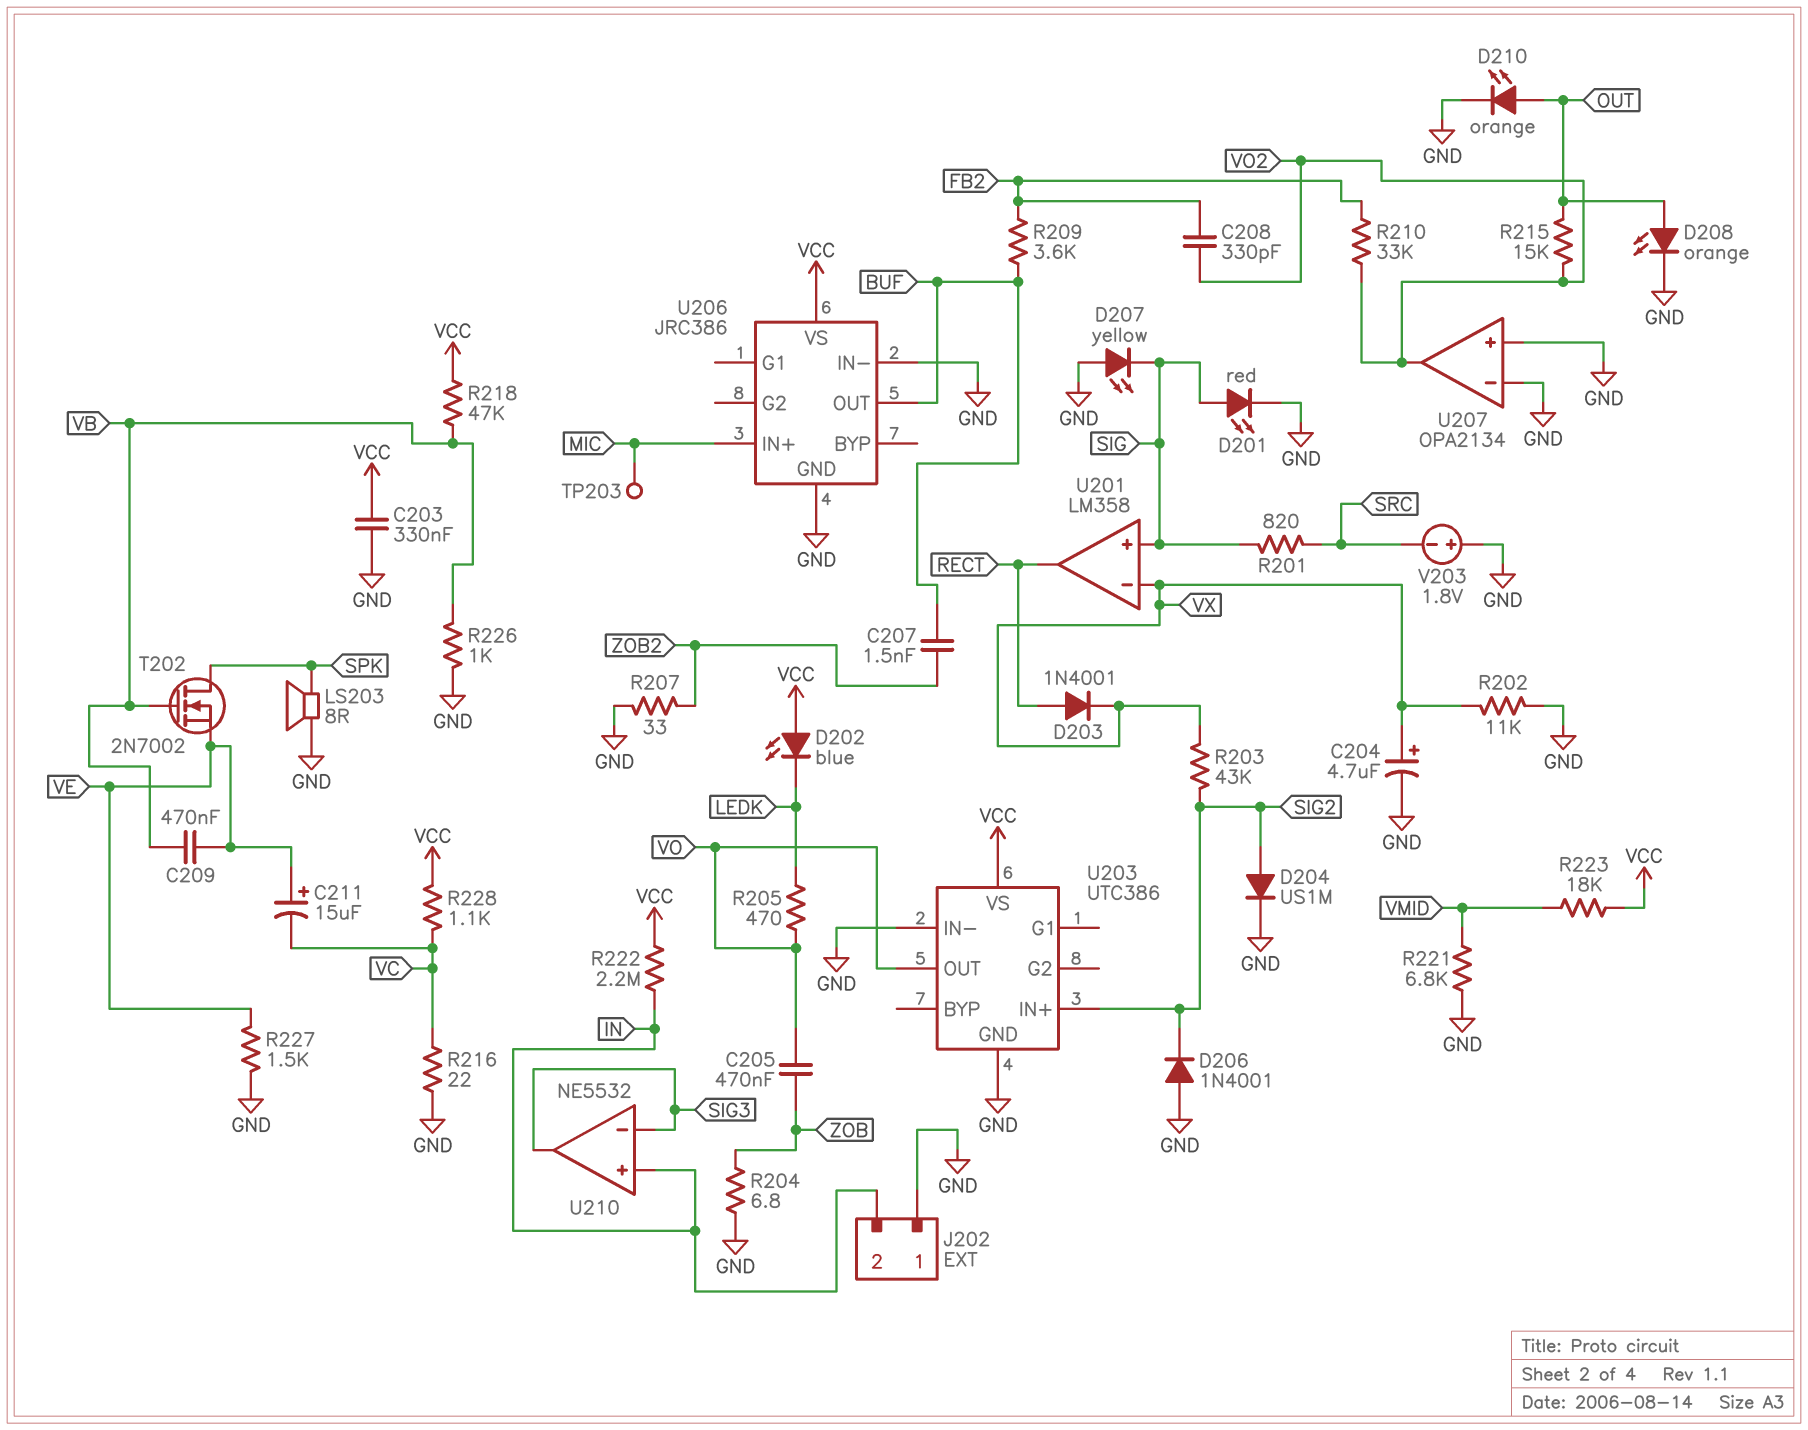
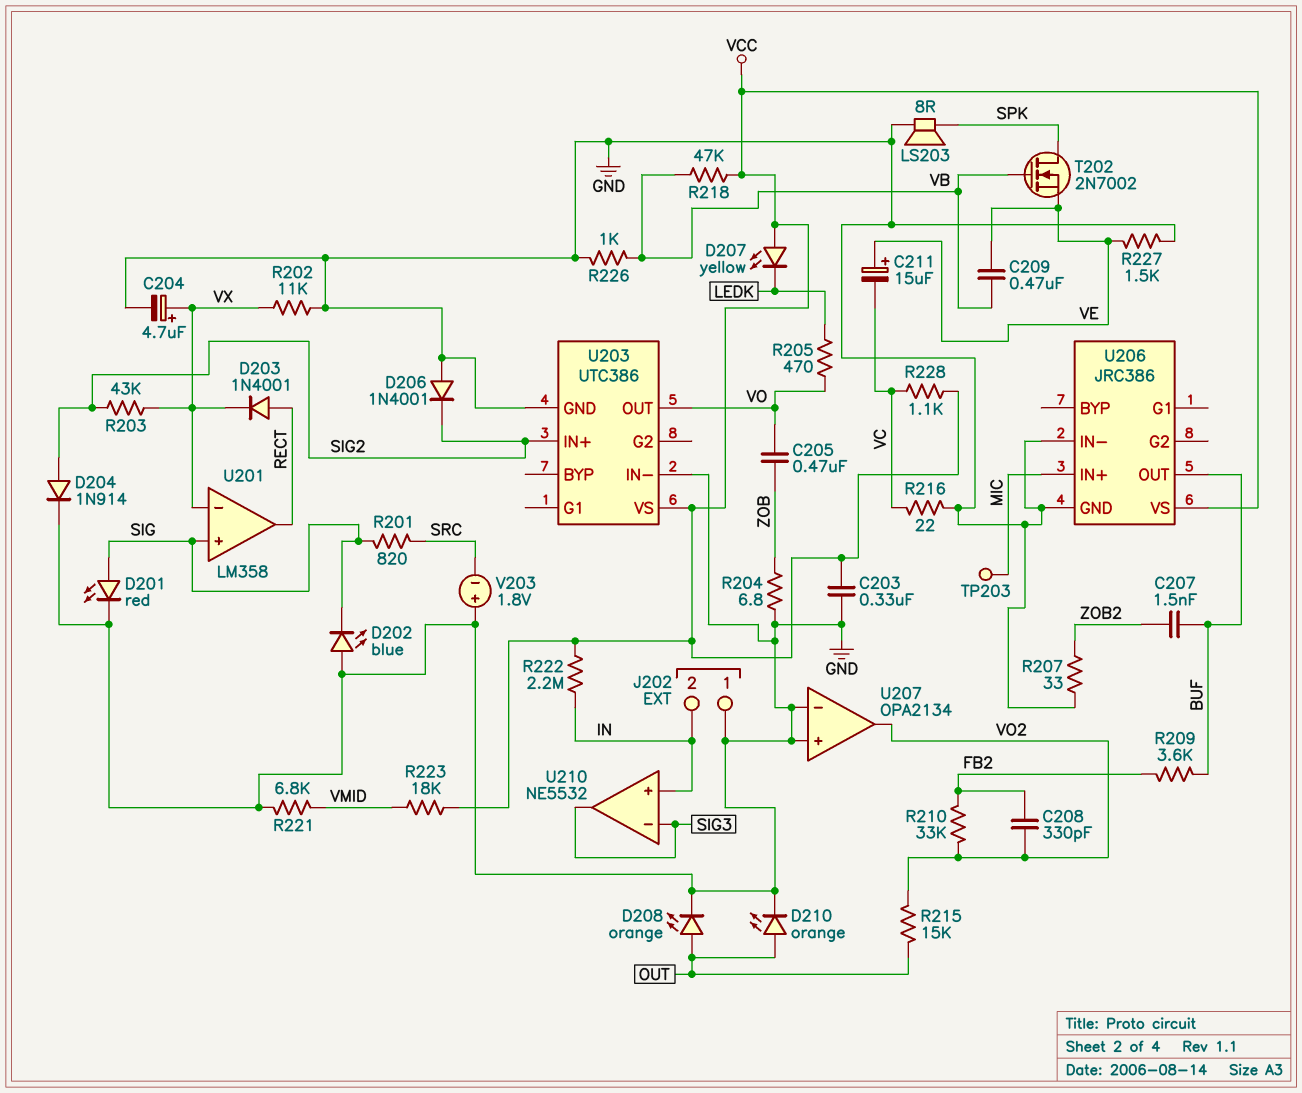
D202: LED blue (A VCC, K LEDK) -> LED blue (A GND, K SIG)
D204: diode US1M (A SIG2, K GND) -> diode 1N914 (A SIG2, K GND)
D207: LED yellow (A GND, K SIG) -> LED yellow (A VCC, K LEDK)

